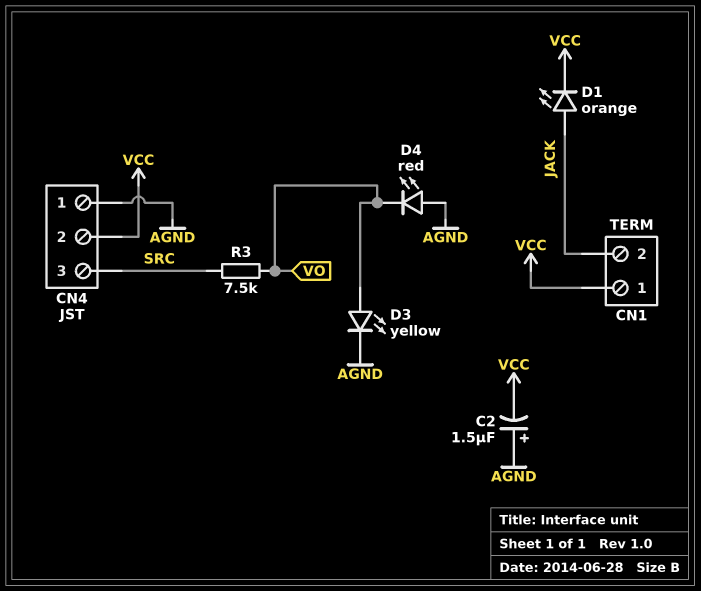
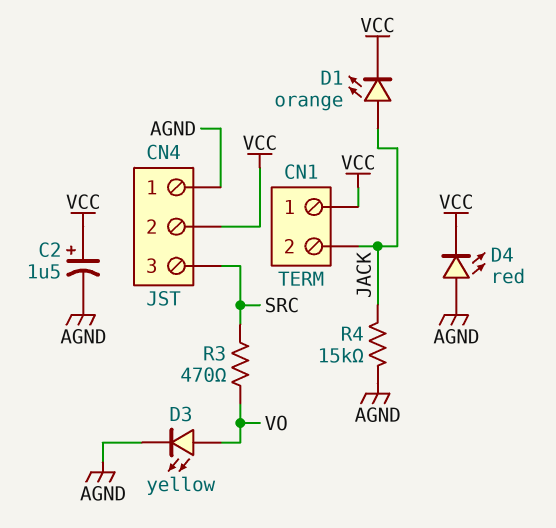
C2: 1.5uF (plus AGND, minus VCC) -> 1.5uF (plus VCC, minus AGND)
D4: LED red (A AGND, K VO) -> LED red (A AGND, K VCC)
R3: 7.5k (SRC, VO) -> 470 (SRC, VO)
R4: none -> 15k (AGND, JACK)

